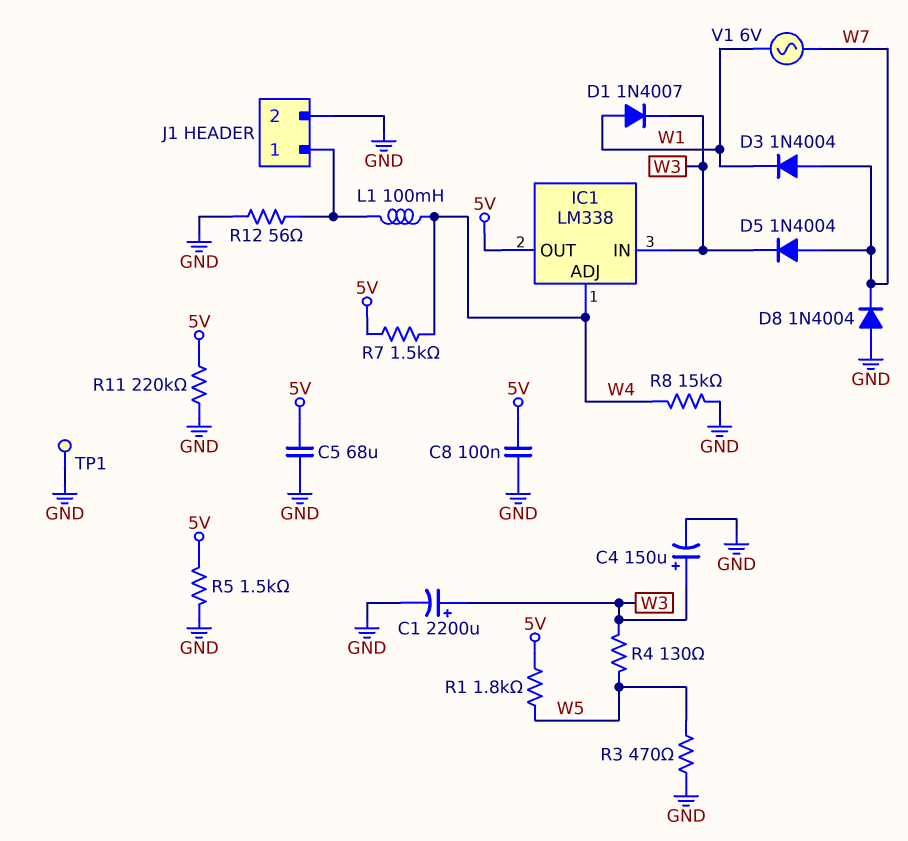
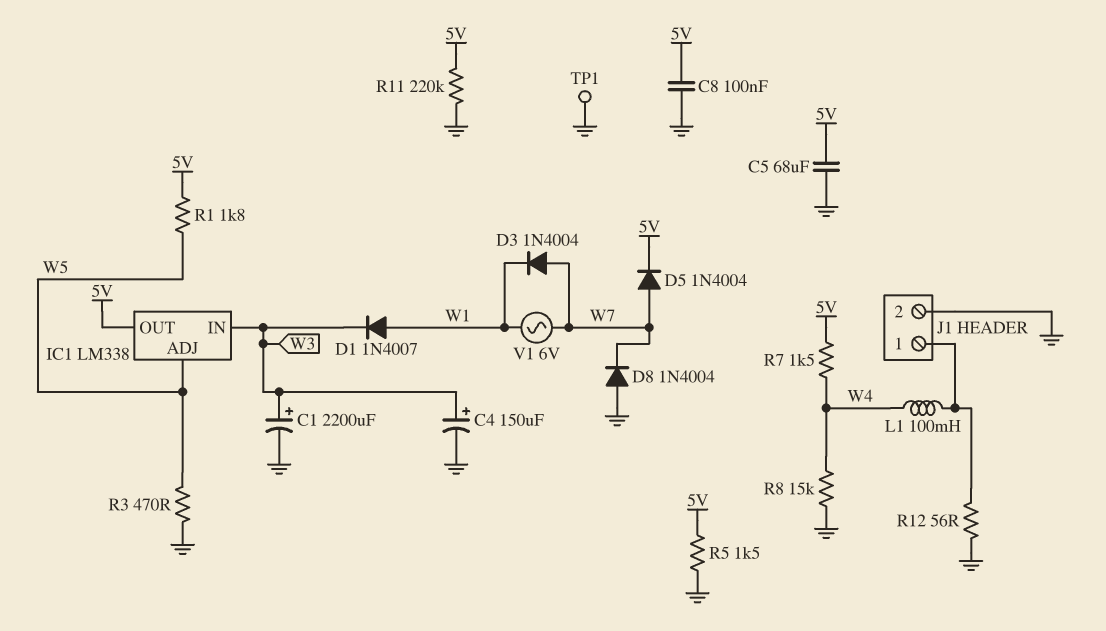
D5: diode 1N4004 (A W7, K W3) -> diode 1N4004 (A W7, K 5V)
IC1 pin ADJ: W4 -> W5
R4: 130 (W3, W5) -> none

